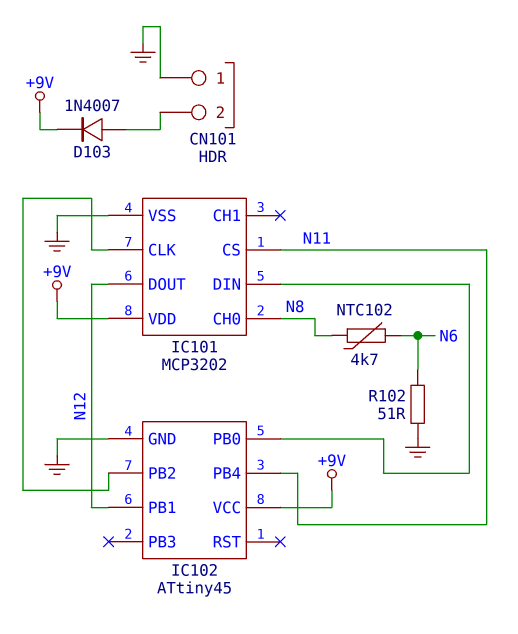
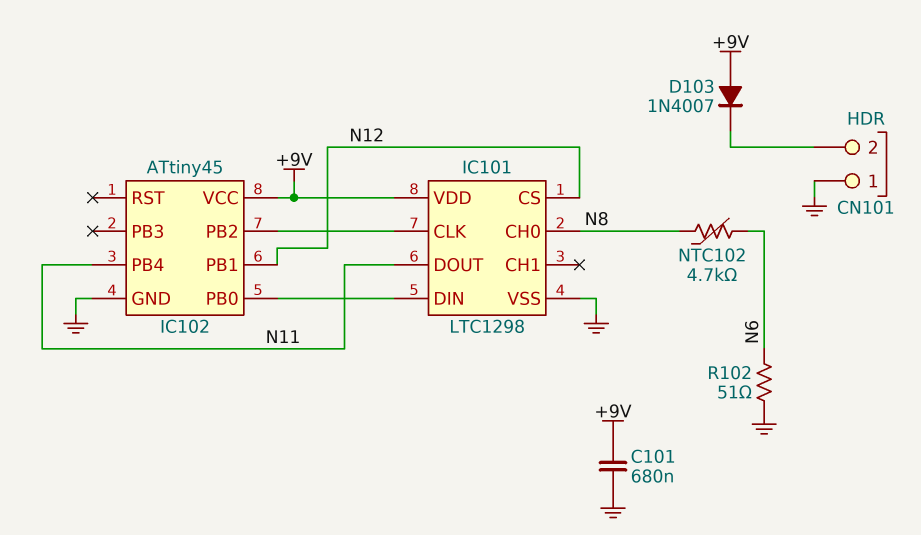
C101: none -> 680nF (+9V, GND)
D103: diode 1N4007 (A CN101/2, K +9V) -> diode 1N4007 (A +9V, K CN101/2)
IC101: MCP3202 -> LTC1298
IC101 pin CS: N11 -> N12
IC101 pin DOUT: N12 -> N11

